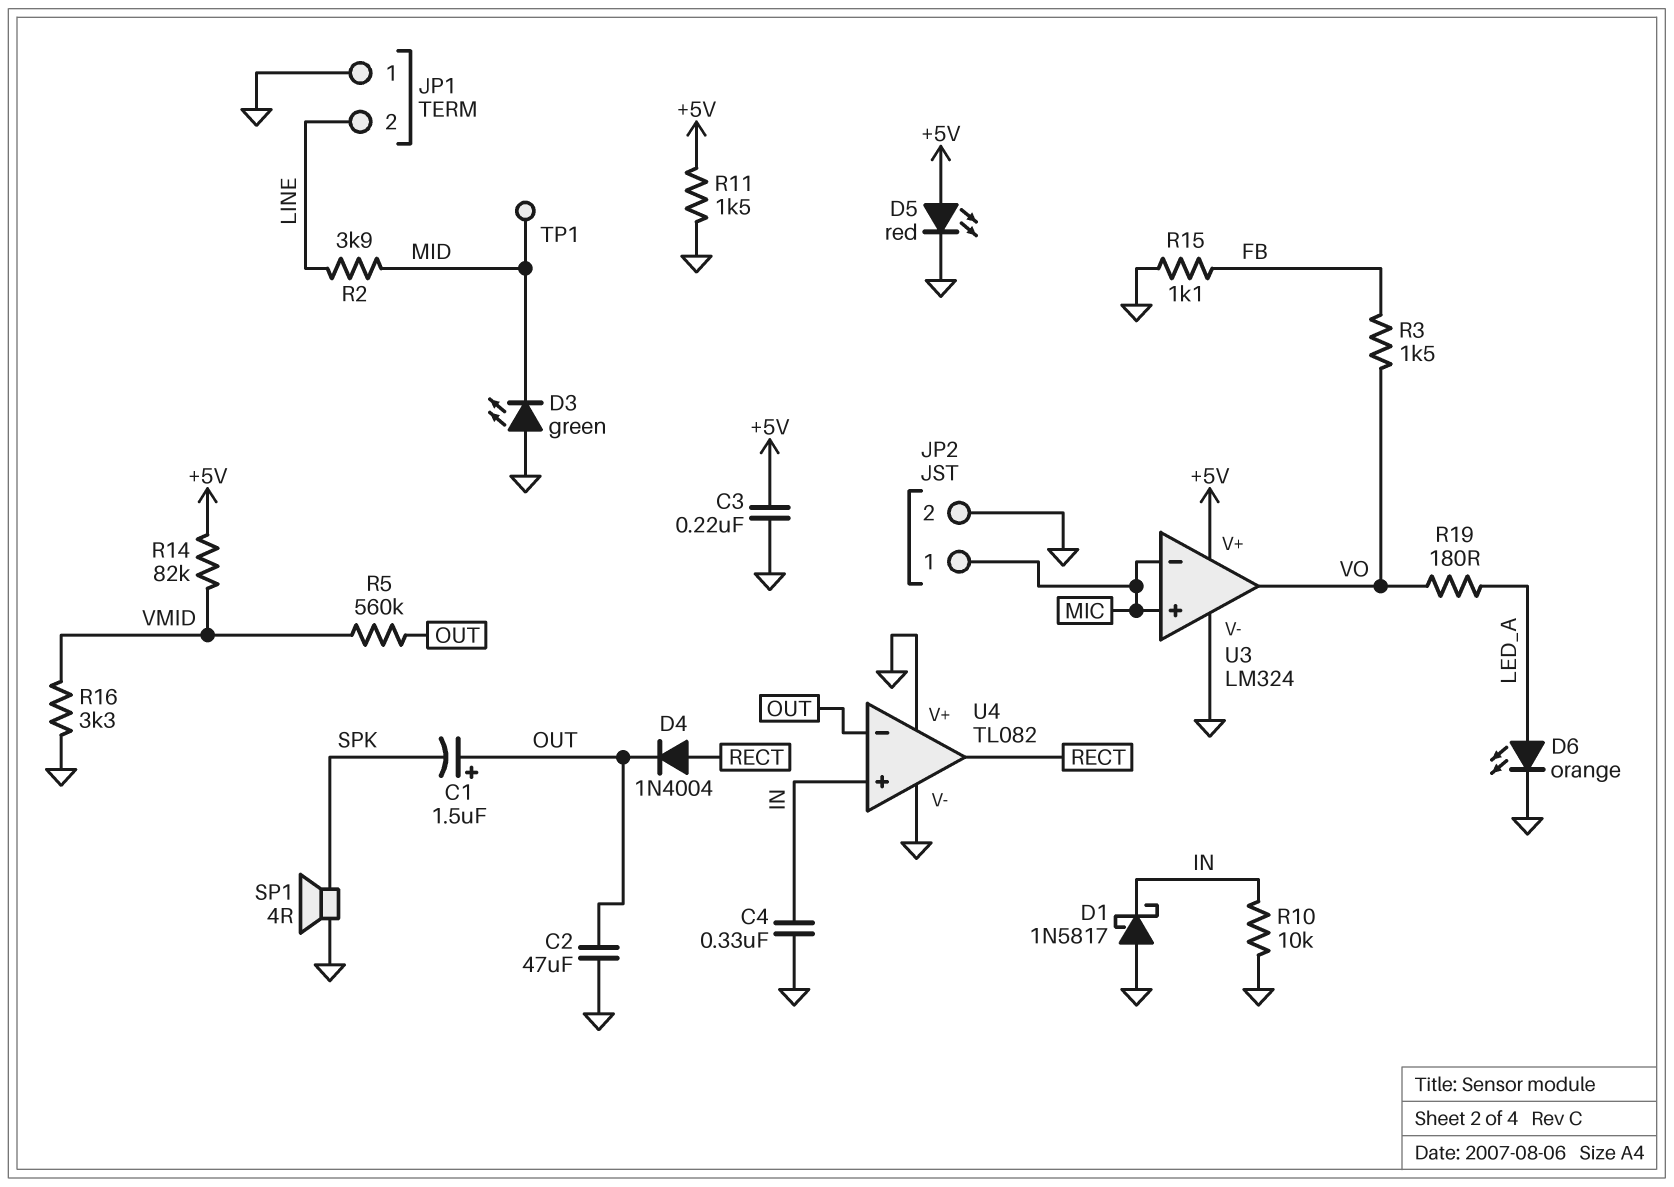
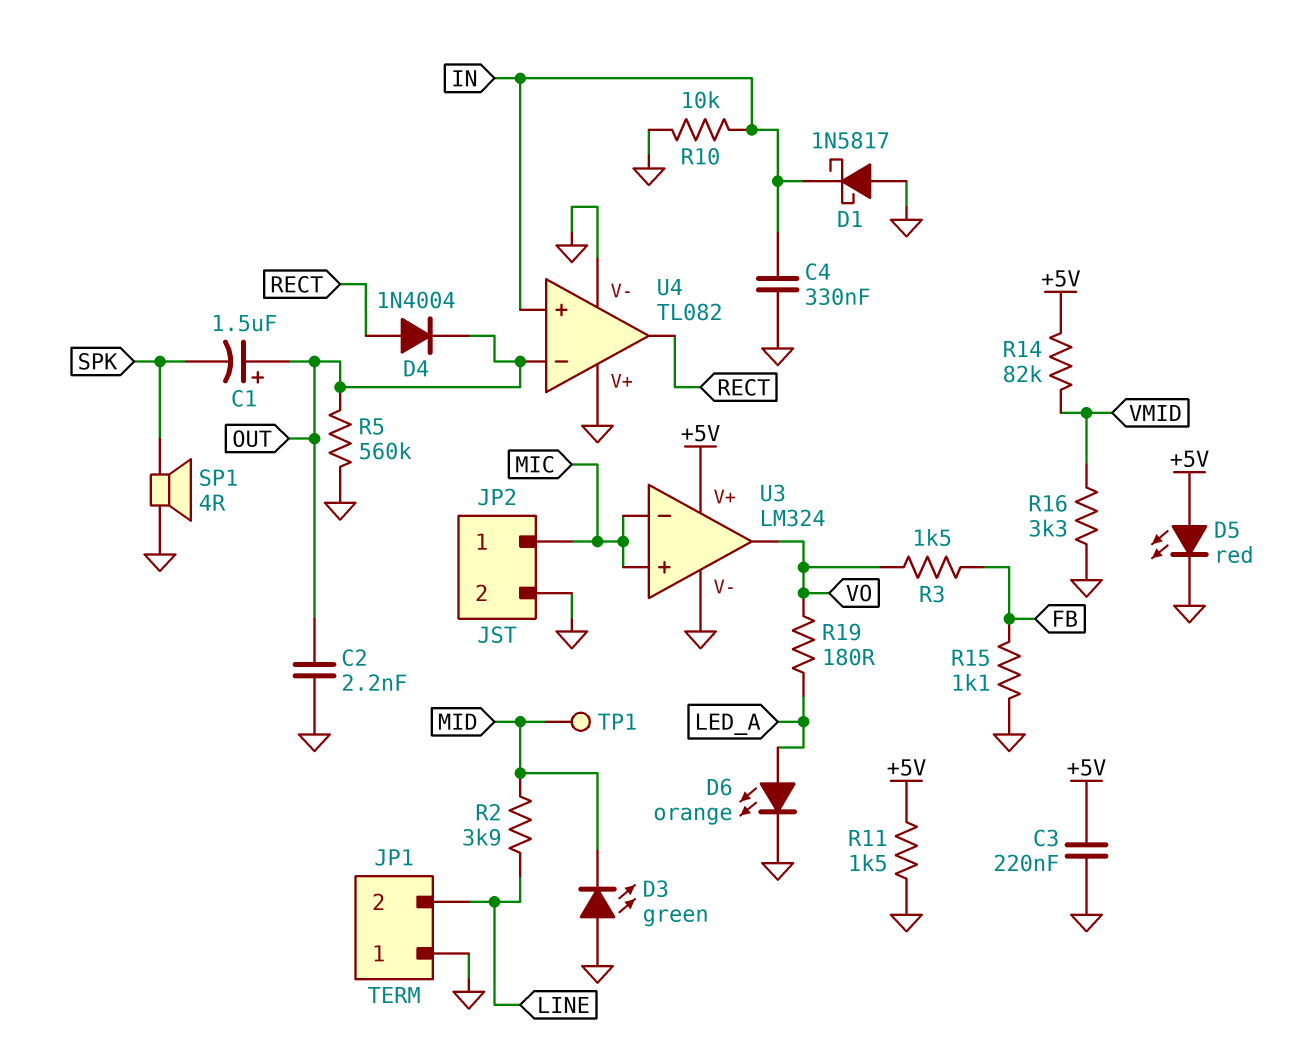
C2: 47uF (GND, OUT) -> 2.2nF (GND, OUT)
R5: 560k (OUT, VMID) -> 560k (GND, OUT)

